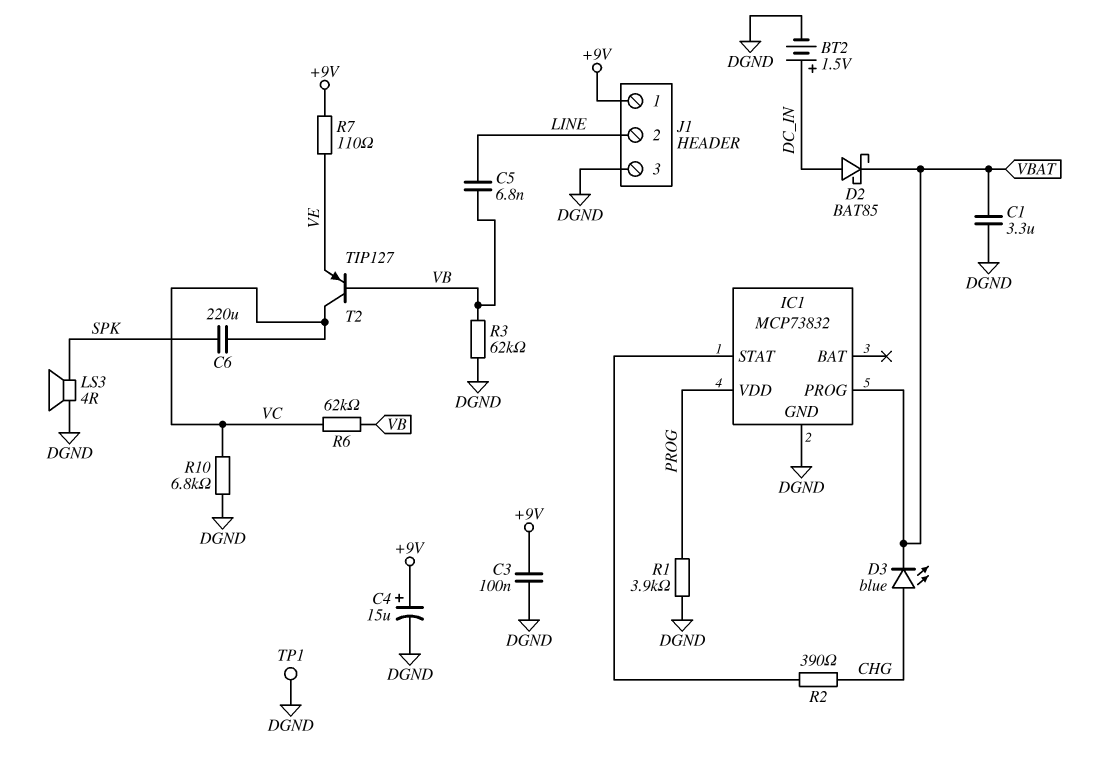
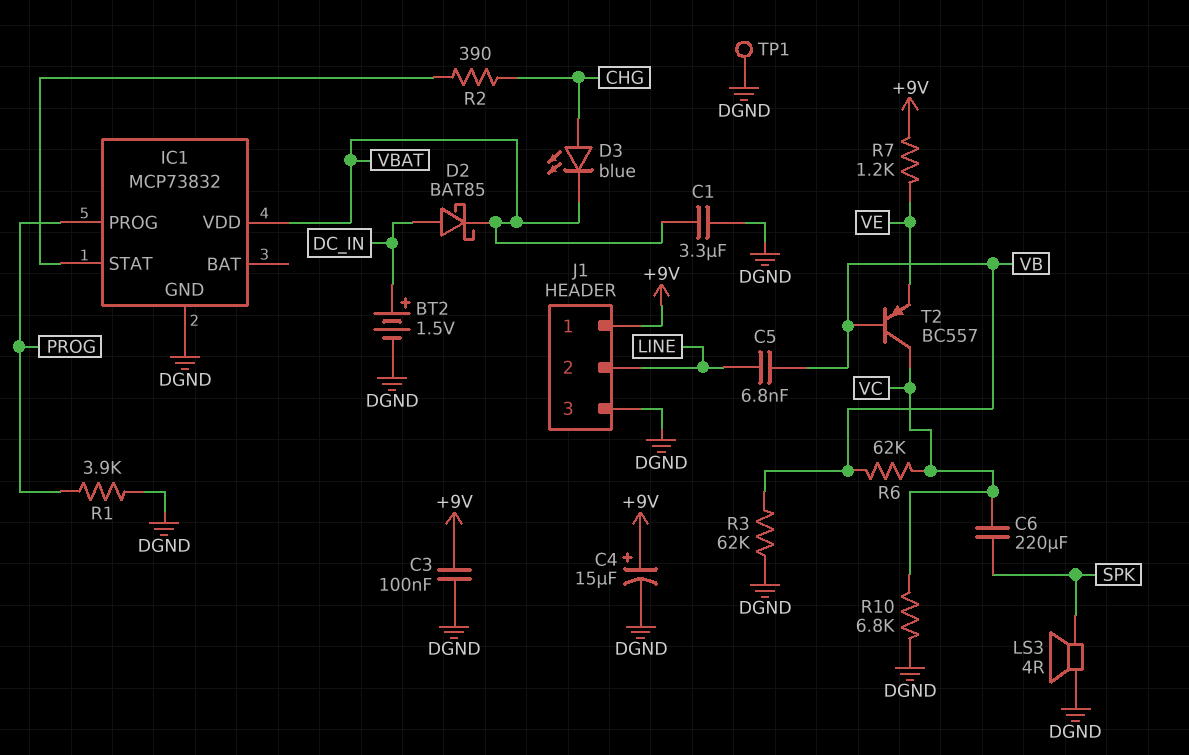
IC1 pin PROG: VBAT -> PROG
IC1 pin VDD: PROG -> VBAT
R7: 110 (+9V, VE) -> 1.2k (+9V, VE)
T2: PNP TIP127 (B VB, C VC, E VE) -> PNP BC557 (B VB, C VC, E VE)

